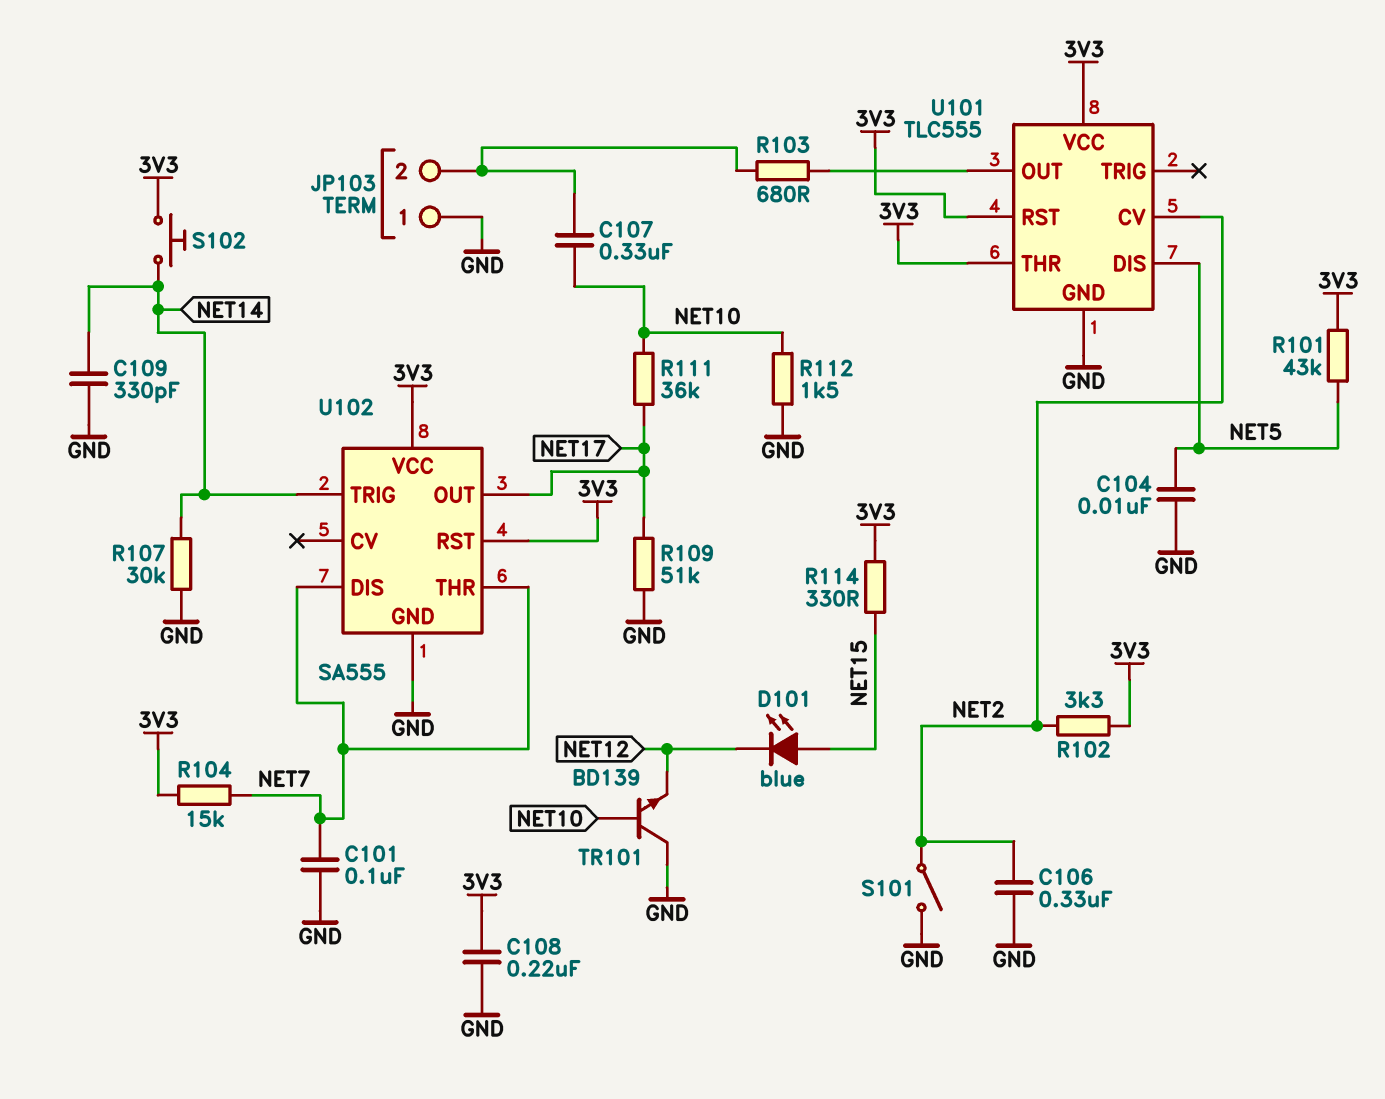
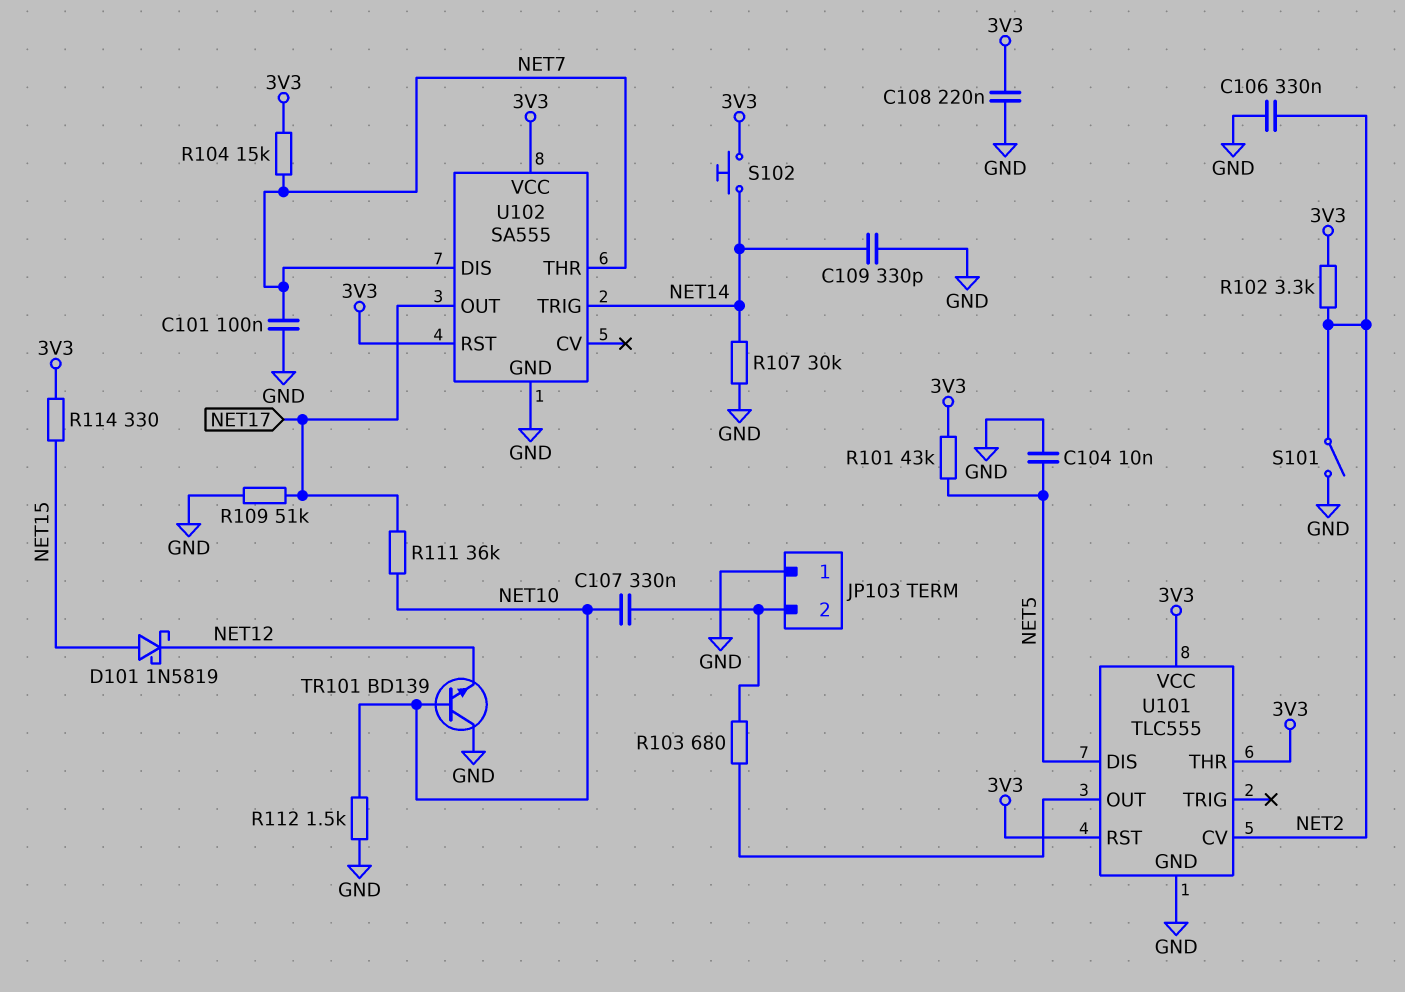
D101: LED blue (A NET15, K NET12) -> schottky 1N5819 (A NET15, K NET12)

